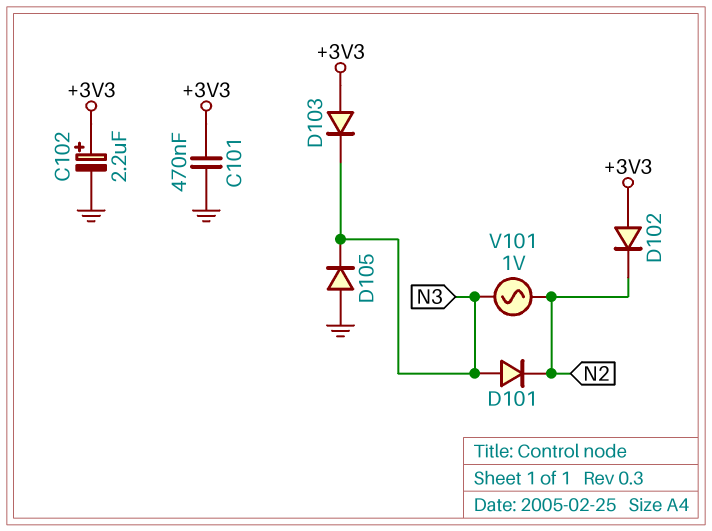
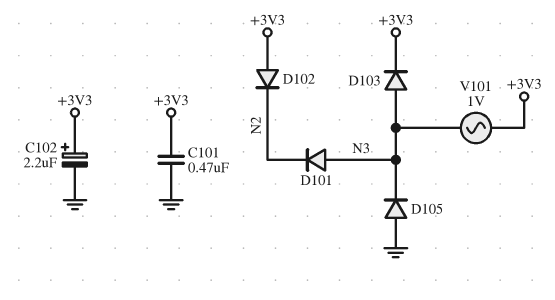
D103: diode (A +3V3, K N3) -> diode (A N3, K +3V3)
V101: AC 1V (N2, N3) -> AC 1V (+3V3, N3)

